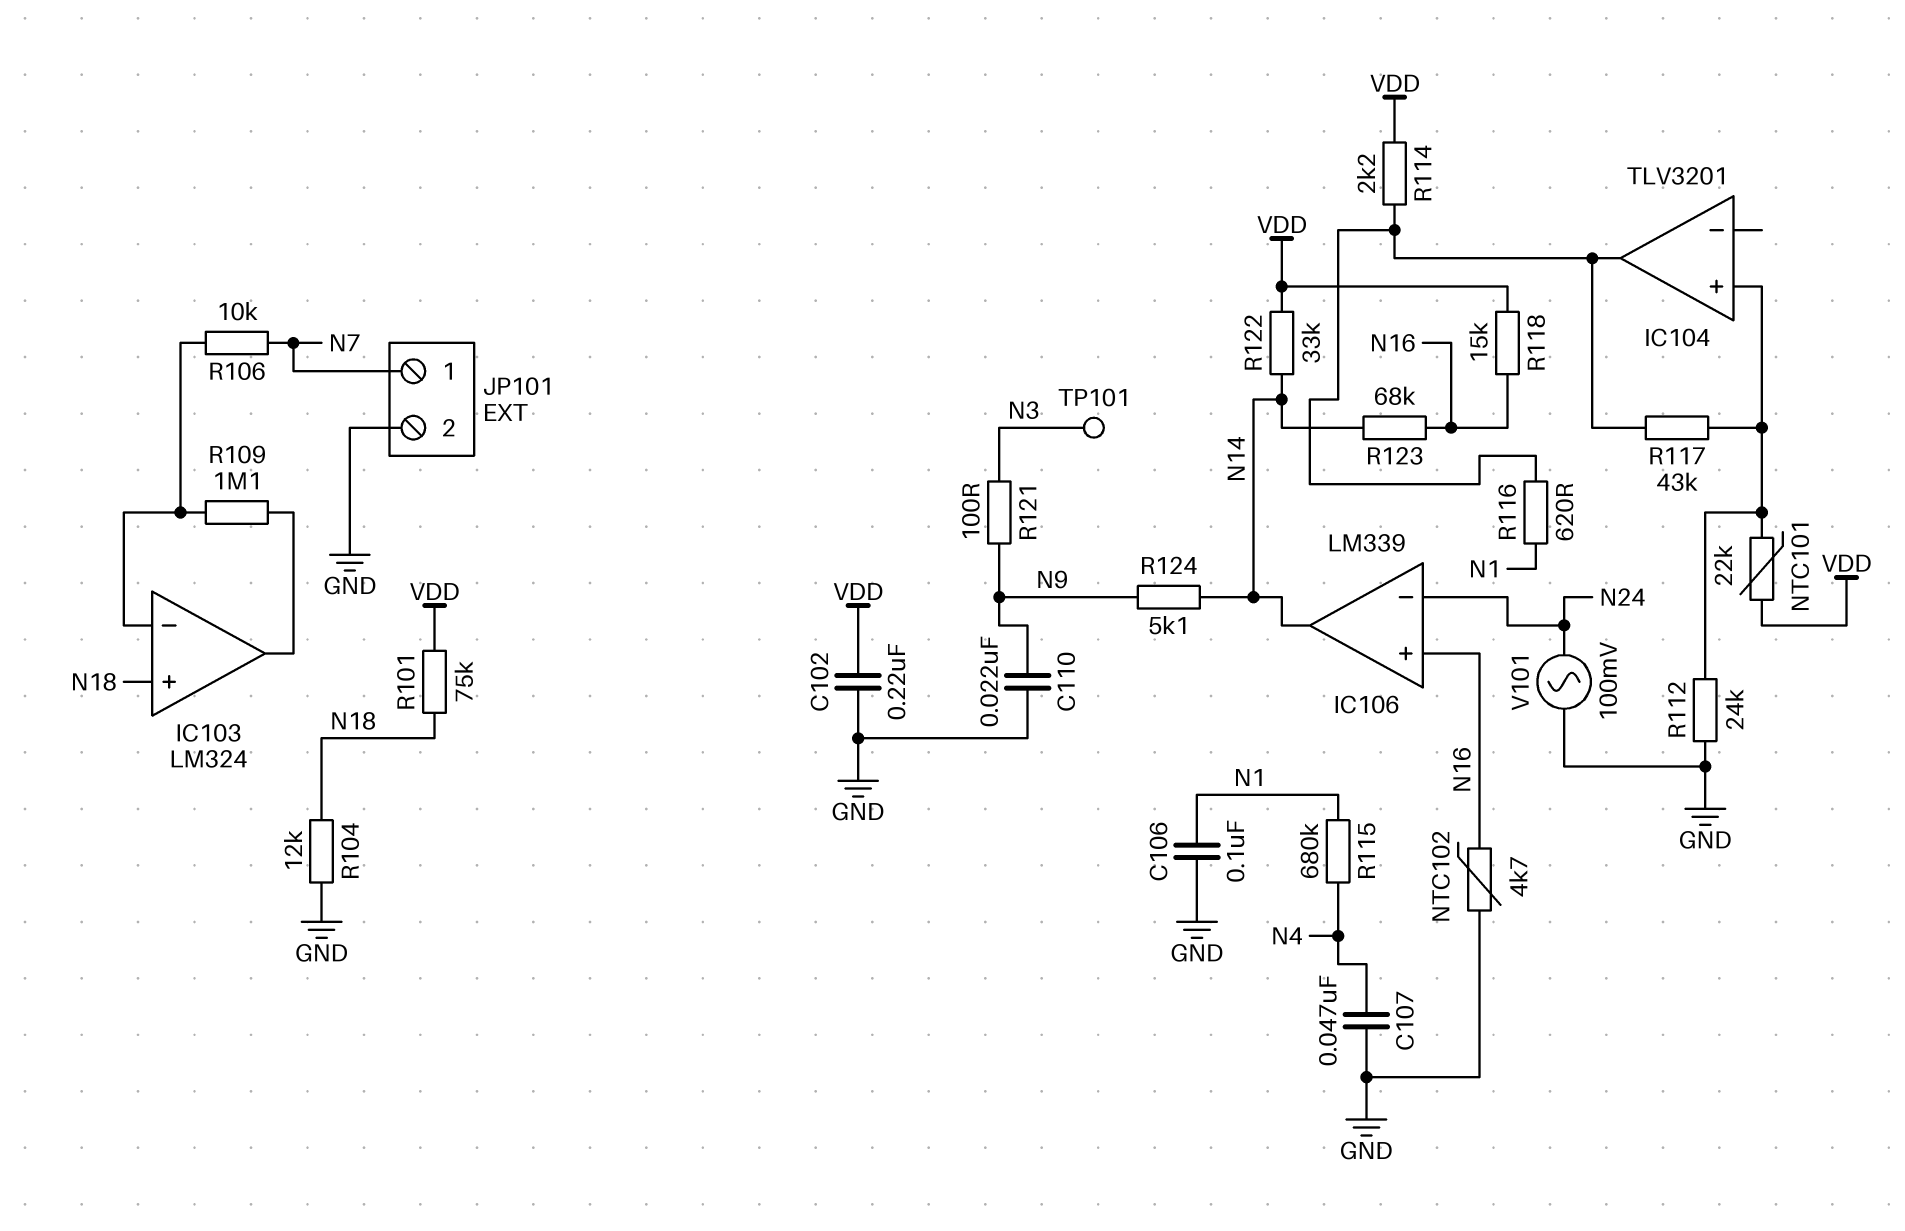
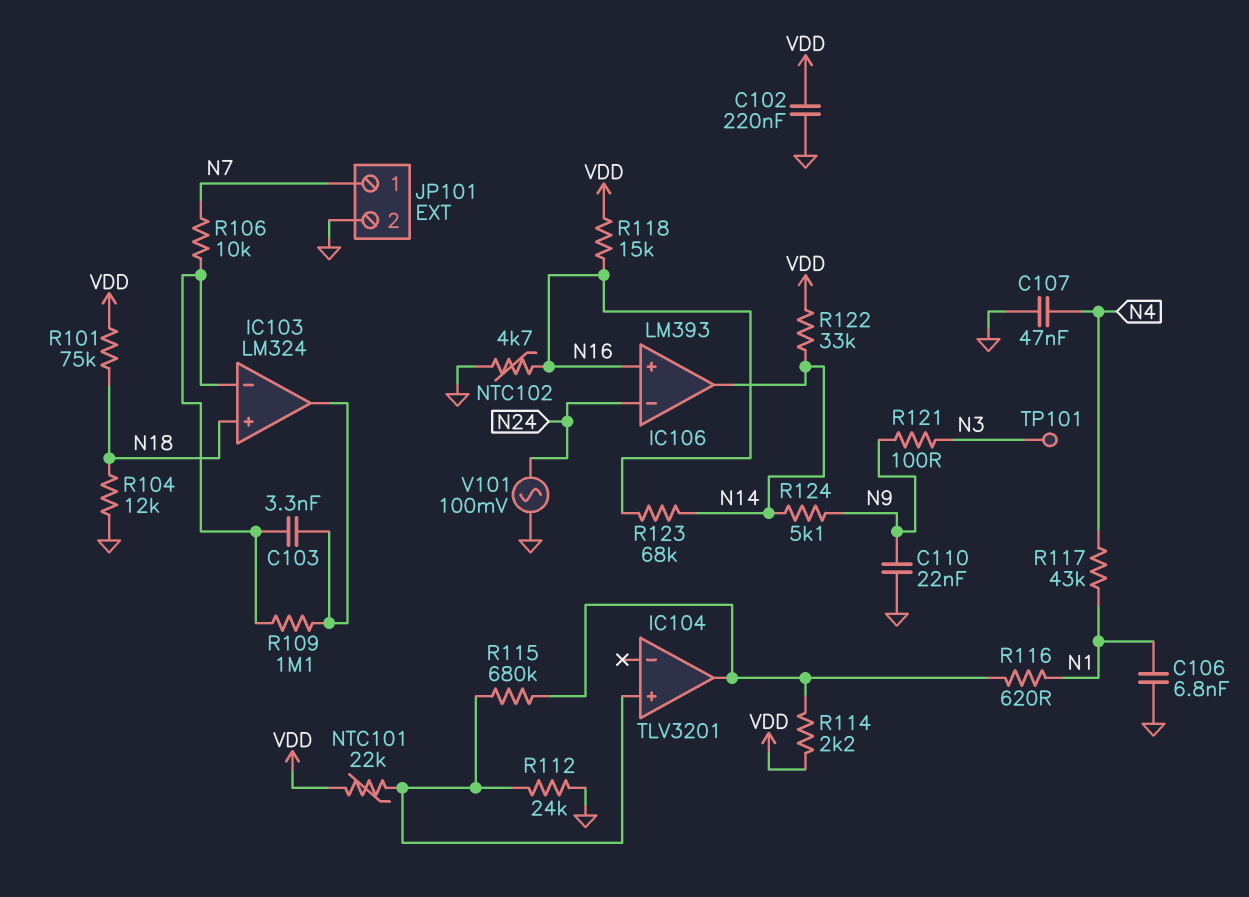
C103: none -> 3.3nF (IC103/in-, IC103/out)
C106: 100nF (GND, N1) -> 6.8nF (GND, N1)
IC106: LM339 -> LM393
R115: 680k (N1, N4) -> 680k (IC104/in+, IC104/out)
R117: 43k (IC104/in+, IC104/out) -> 43k (N1, N4)

